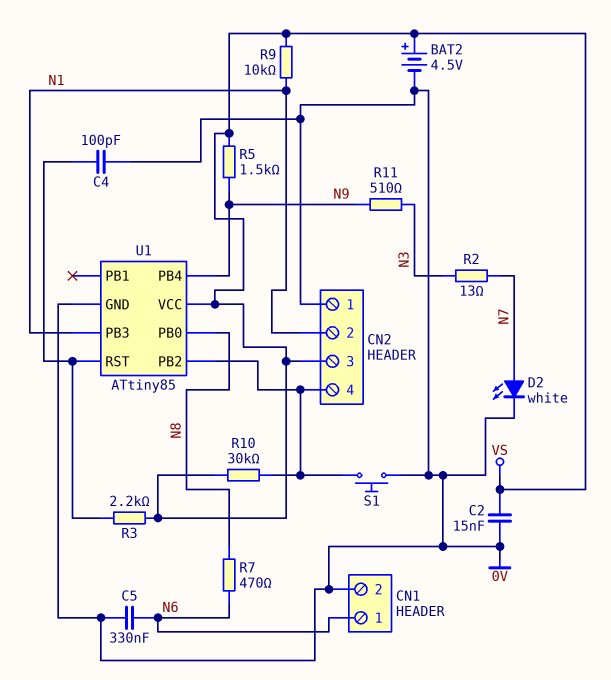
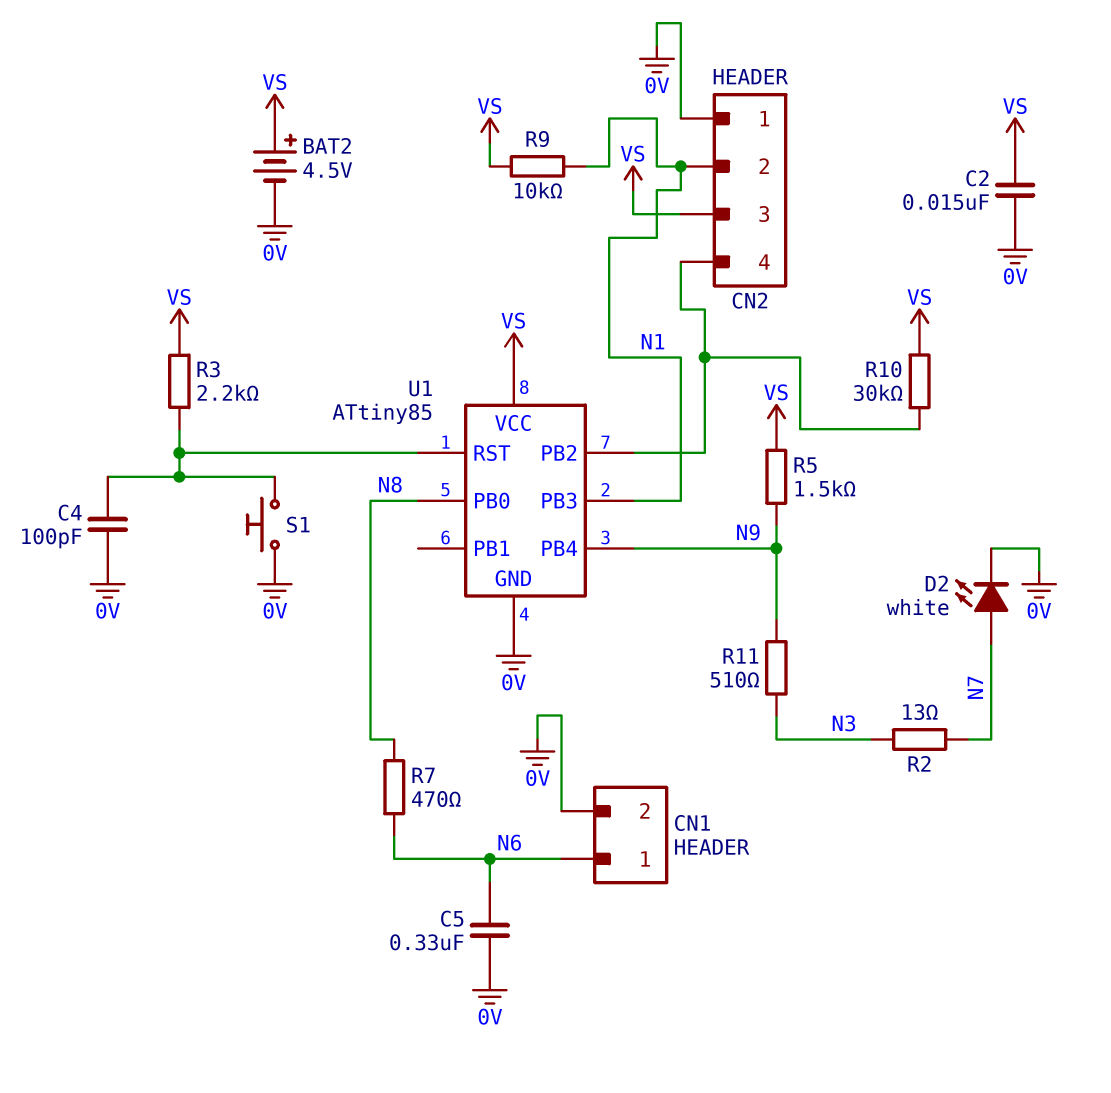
S1: button (0V, CN2/4) -> button (0V, U1/RST)

